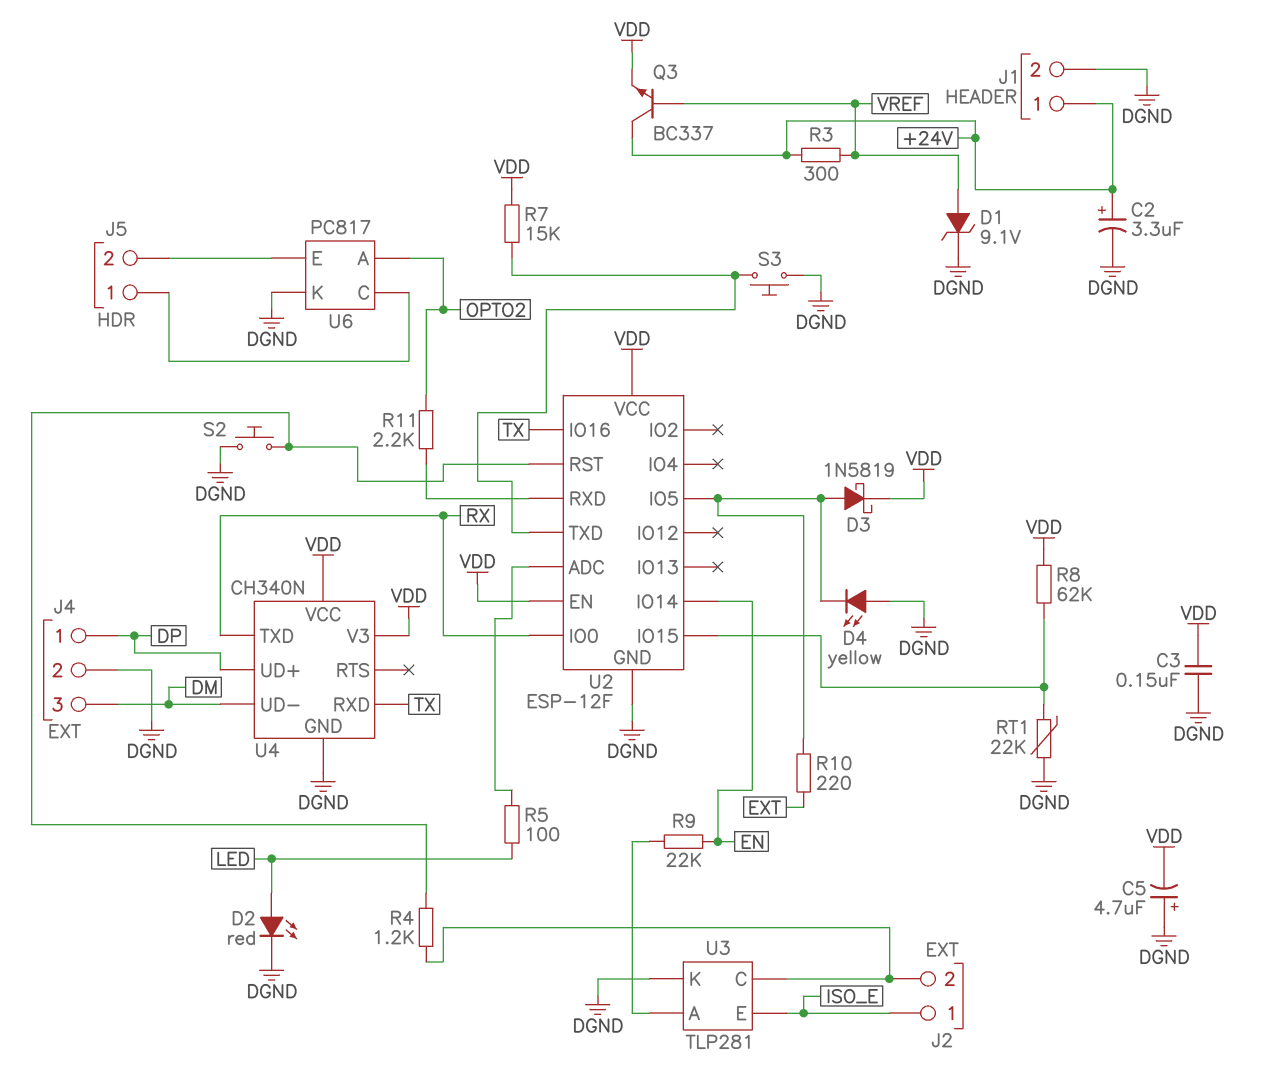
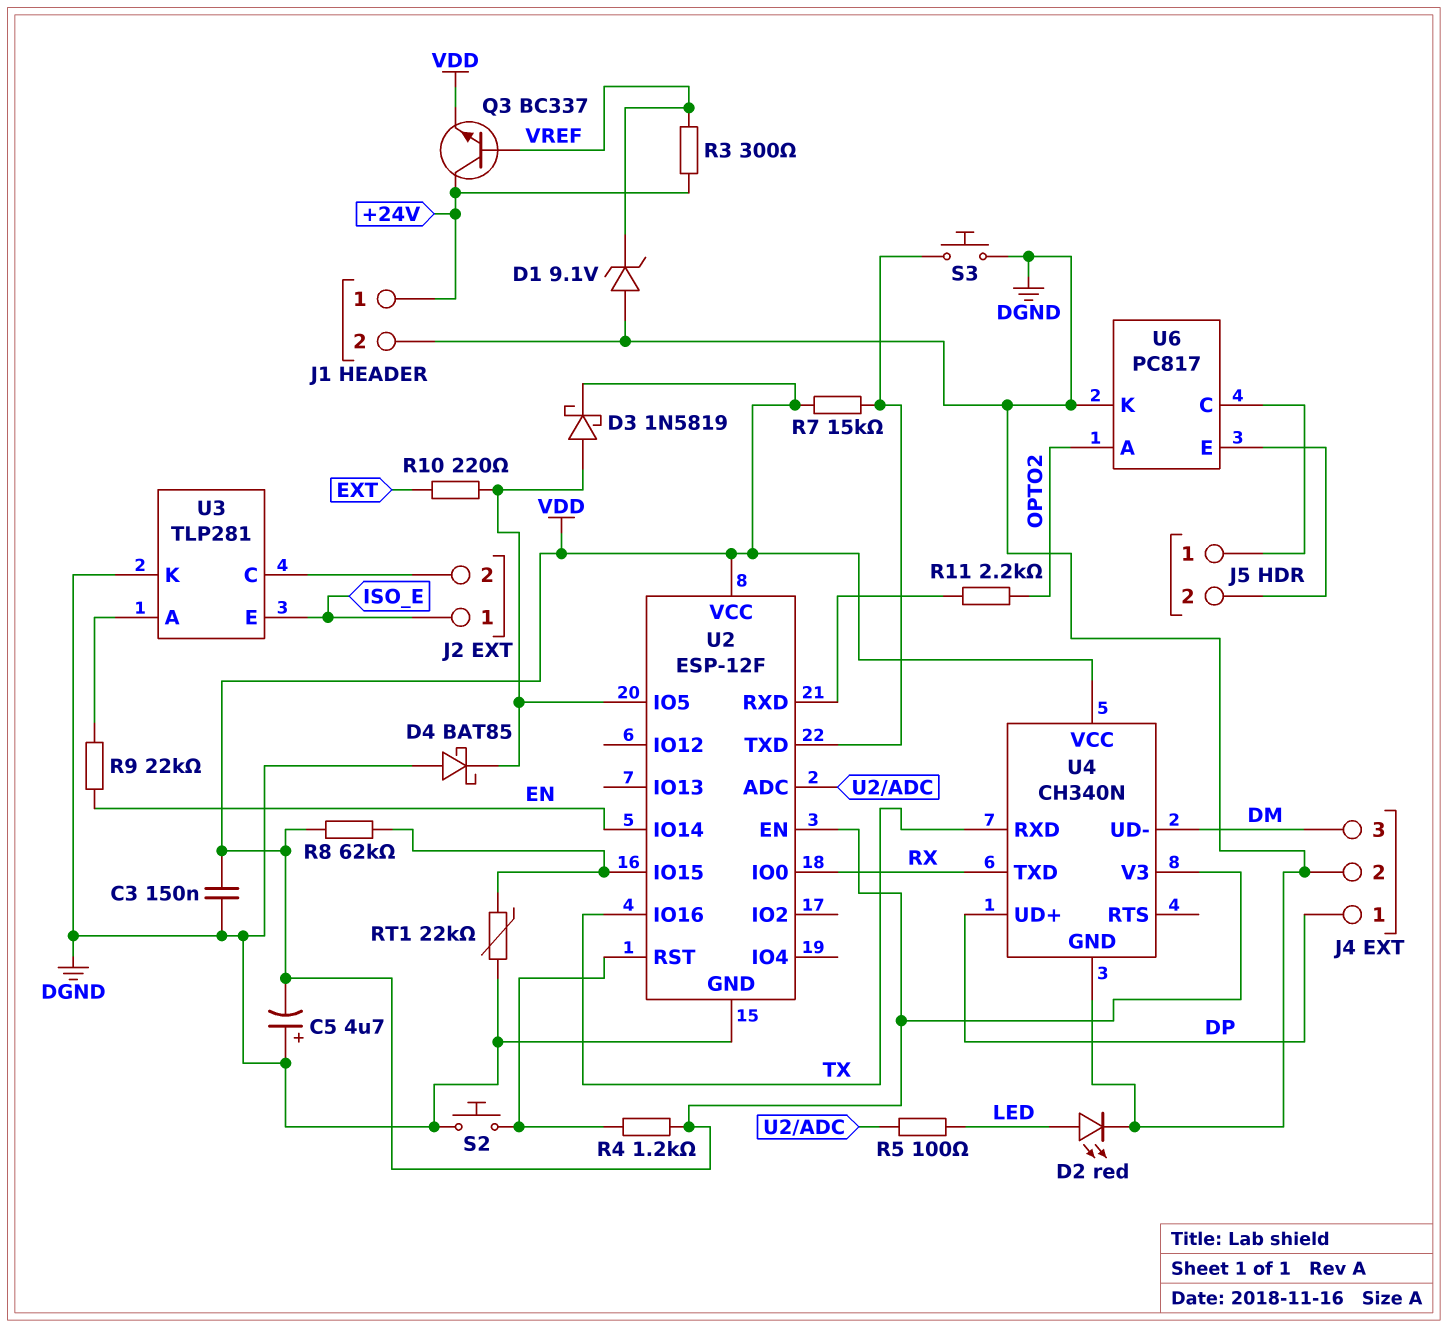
C2: 3.3uF (plus +24V, minus DGND) -> none
D1: zener 9.1V (A VREF, K DGND) -> zener 9.1V (A DGND, K VREF)
D4: LED yellow (A DGND, K U2/IO5) -> schottky BAT85 (A DGND, K U2/IO5)
R4: 1.2k (J2/2, U2/RST) -> 1.2k (U2/RST, VDD)

